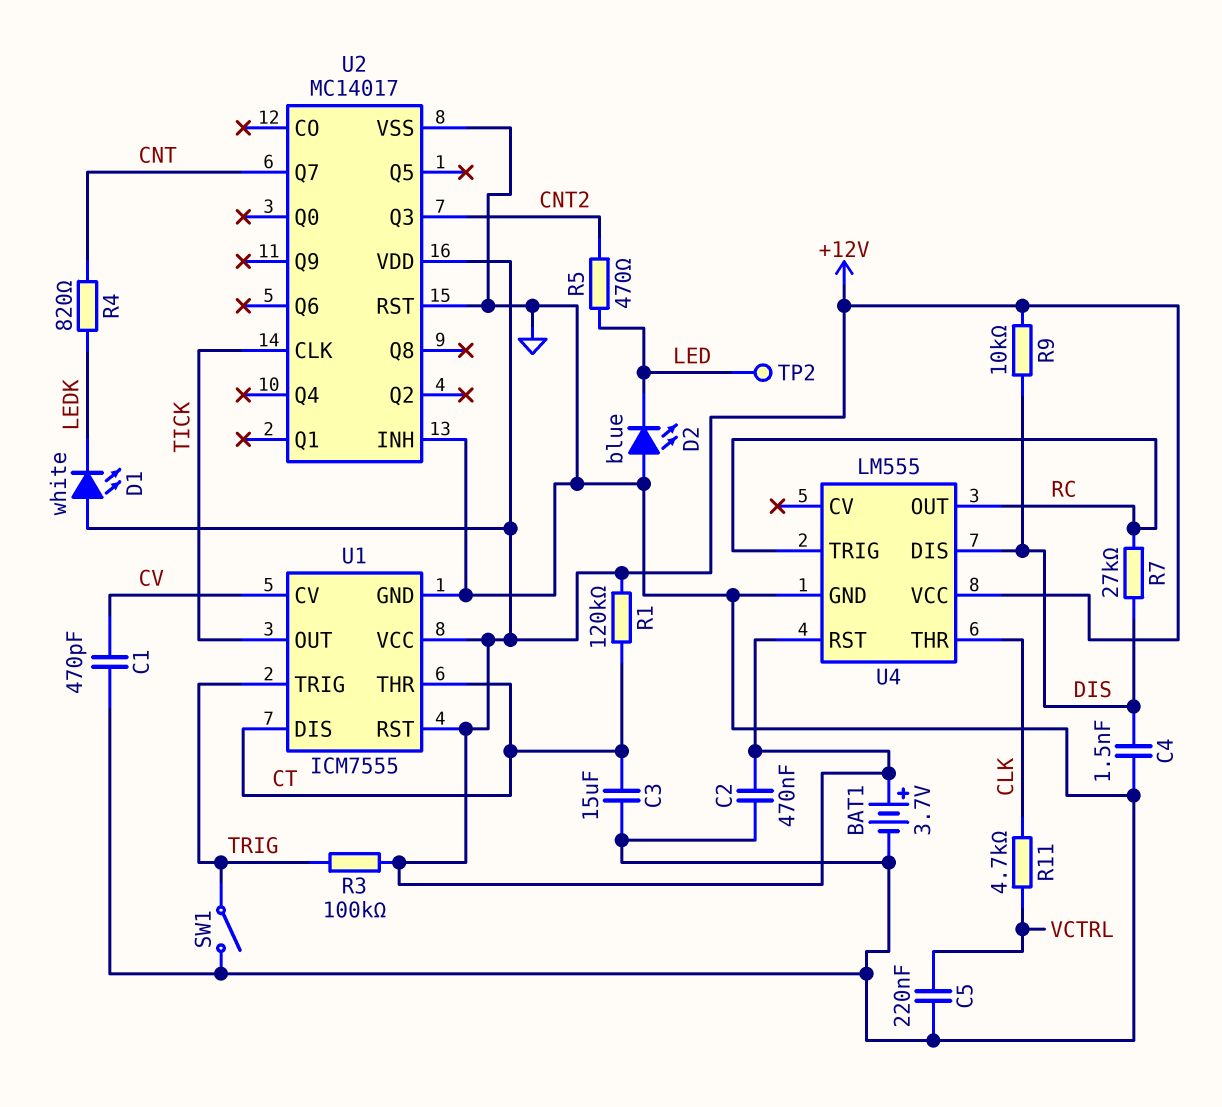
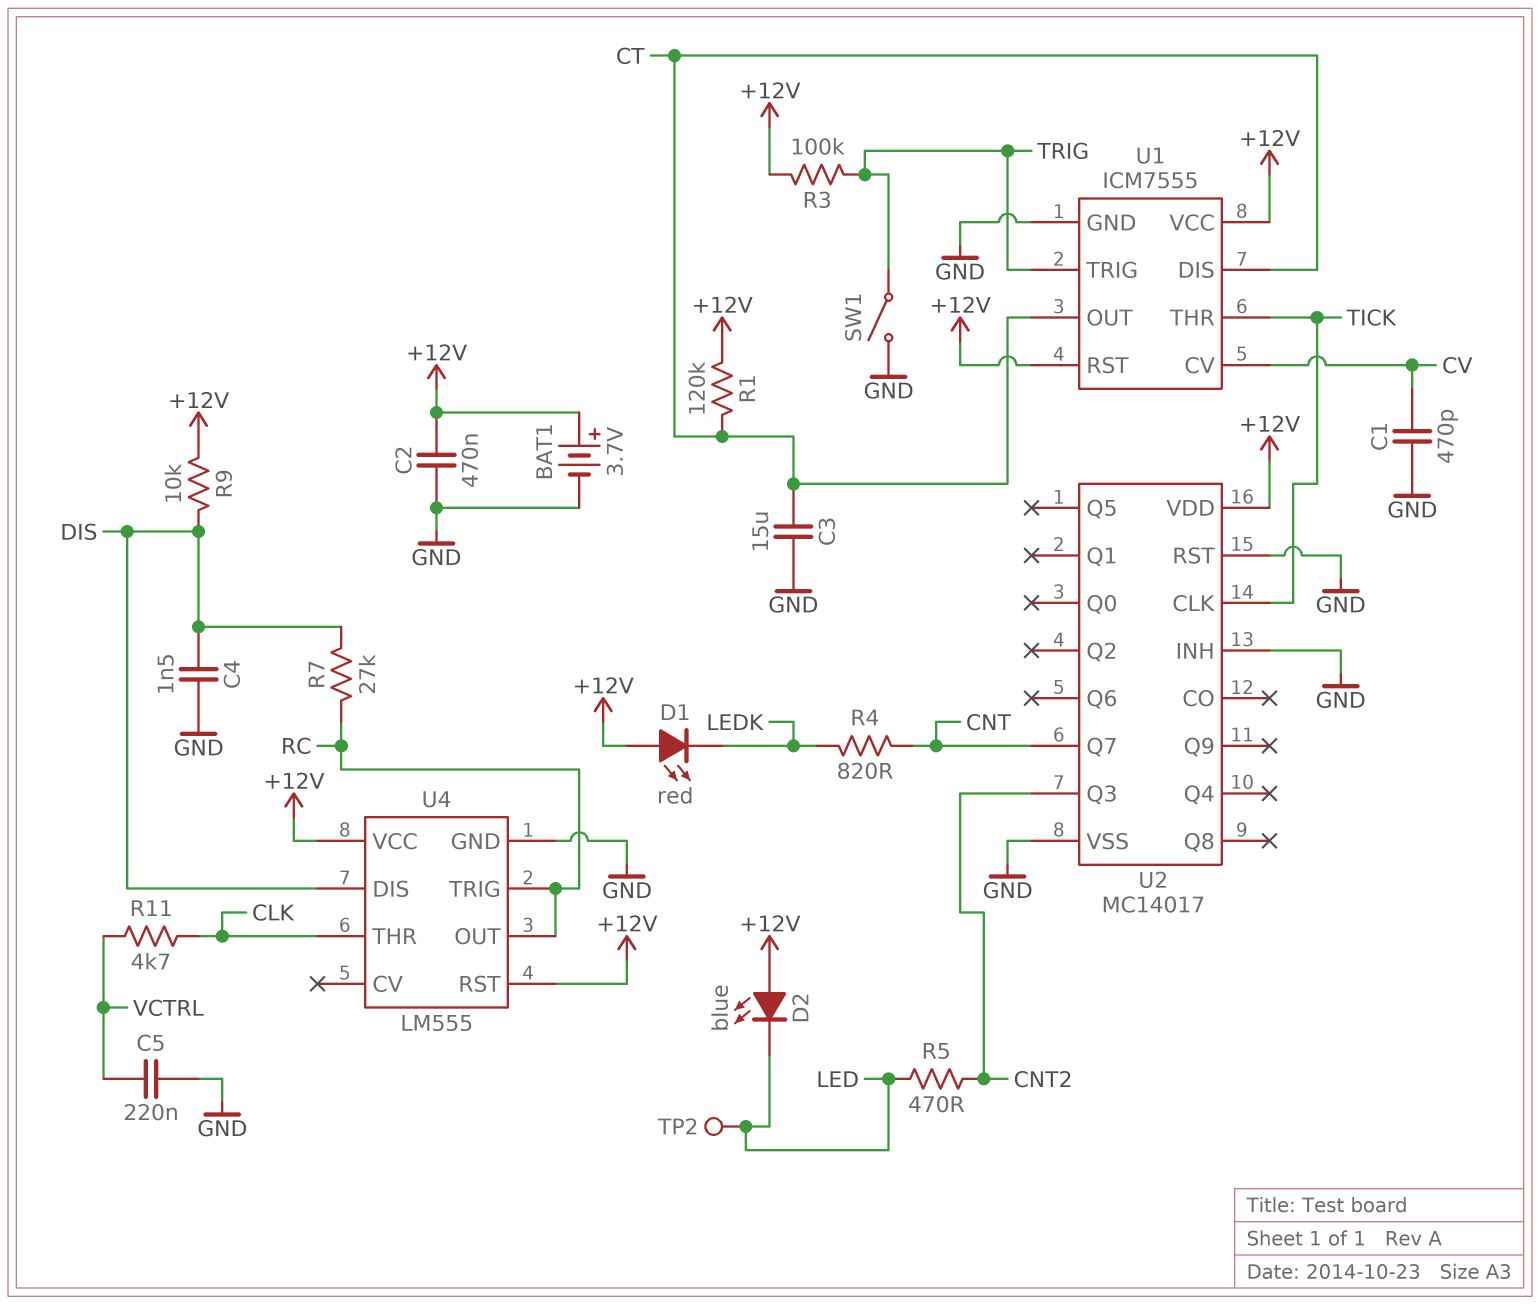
D1: LED white (A +12V, K LEDK) -> LED red (A +12V, K LEDK)
D2: LED blue (A GND, K LED) -> LED blue (A +12V, K LED)
U1 pin OUT: TICK -> CT
U1 pin THR: CT -> TICK

